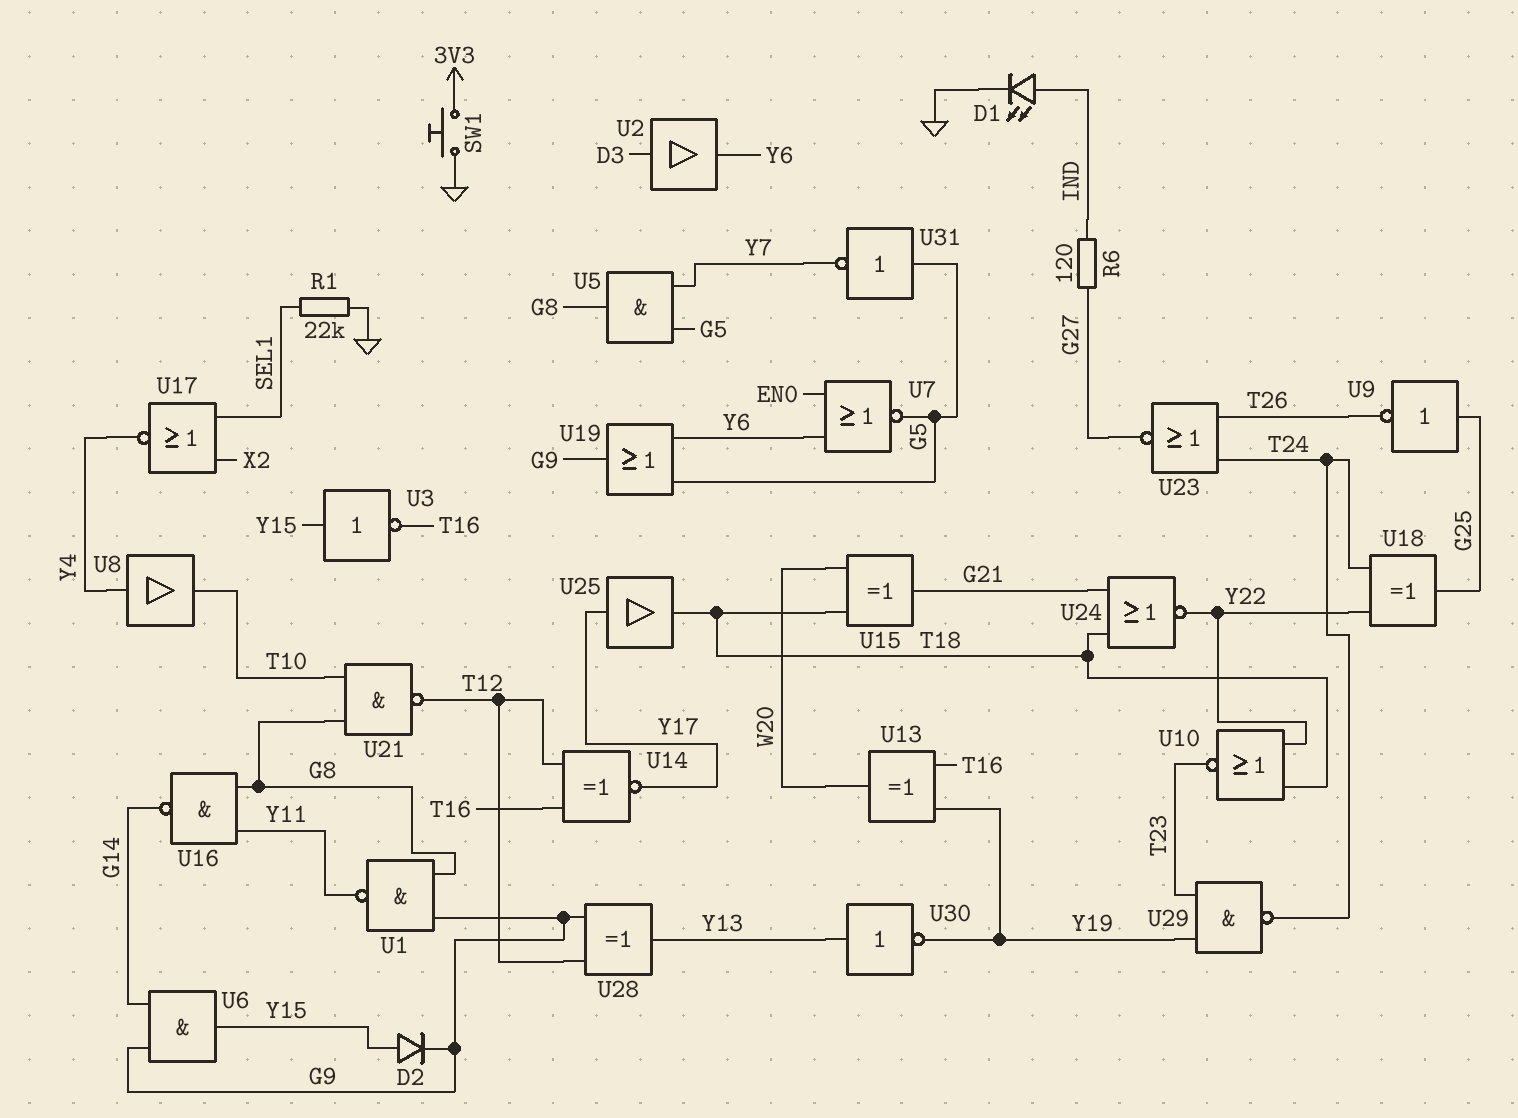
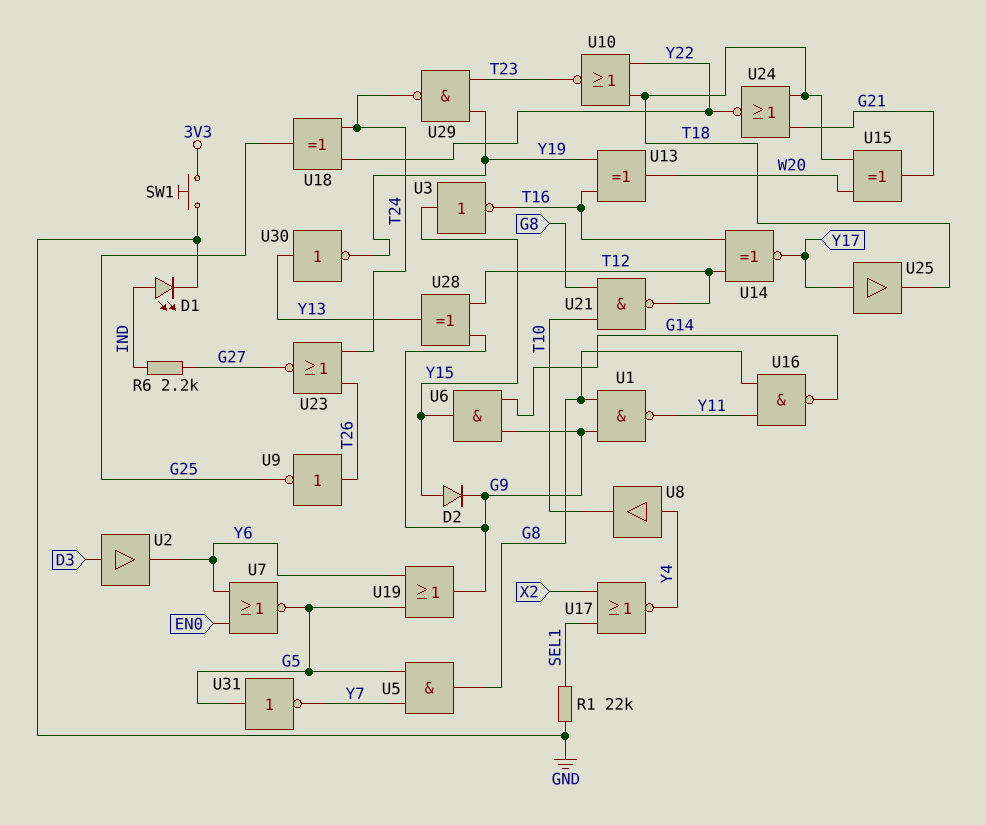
R6: 120 (G27, IND) -> 2.2k (G27, IND)
U9: NOT (in G25, out T26) -> NOT (in T26, out G25)

